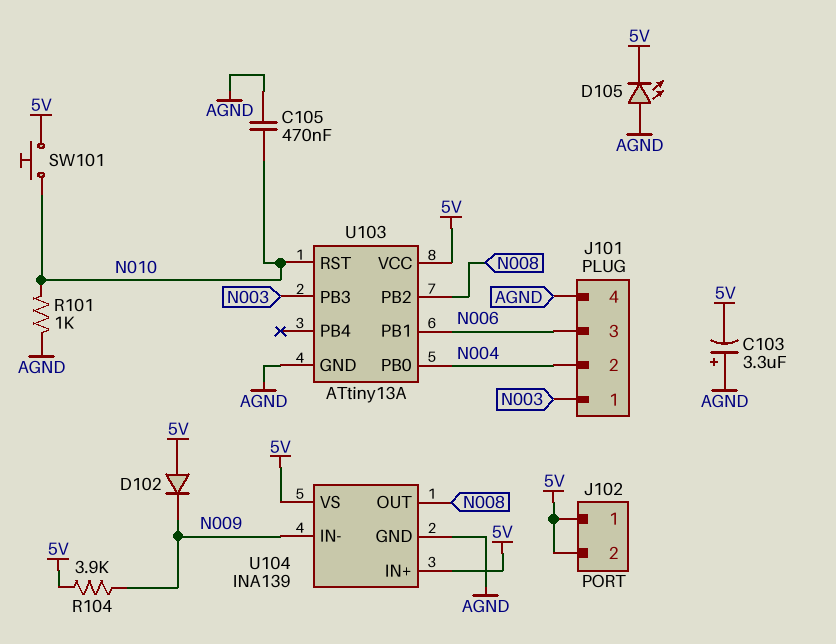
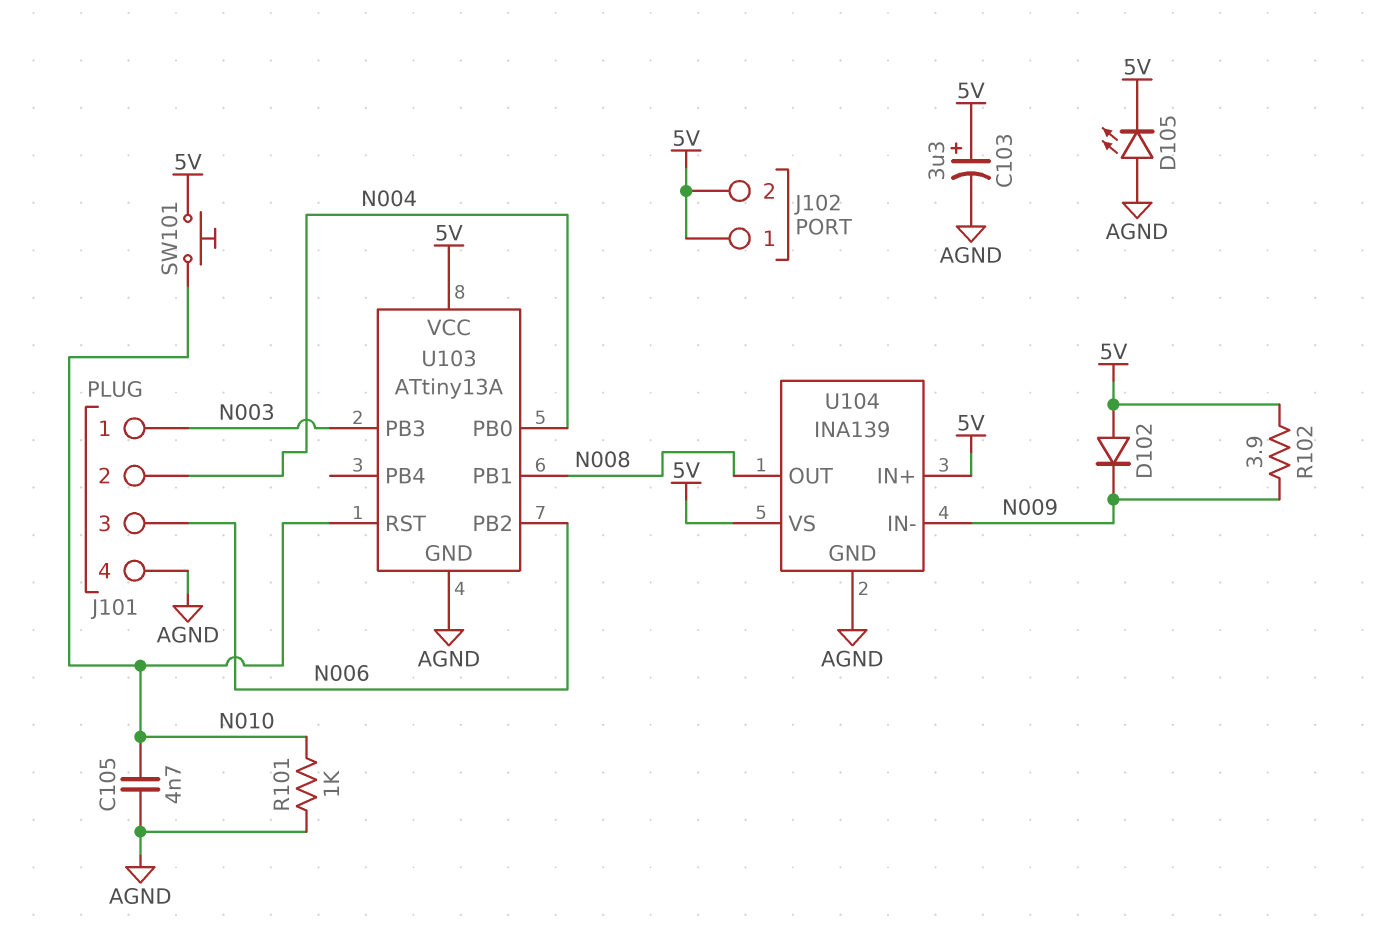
C103: 3.3uF (plus AGND, minus 5V) -> 3.3uF (plus 5V, minus AGND)
C105: 470nF (AGND, N010) -> 4.7nF (AGND, N010)
R102: none -> 3.9 (5V, N009)
R104: 3.9k (5V, N009) -> none
U103 pin PB1: N006 -> N008
U103 pin PB2: N008 -> N006

